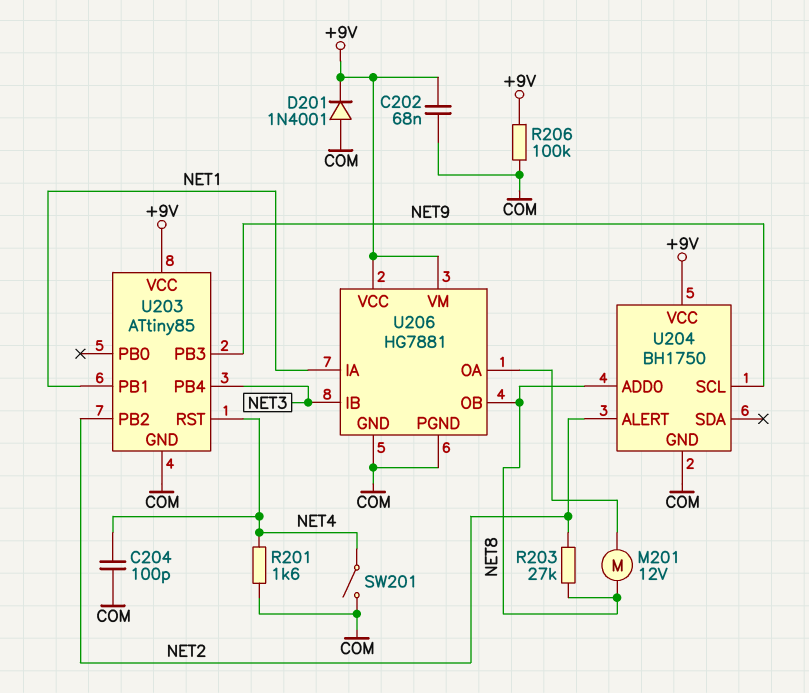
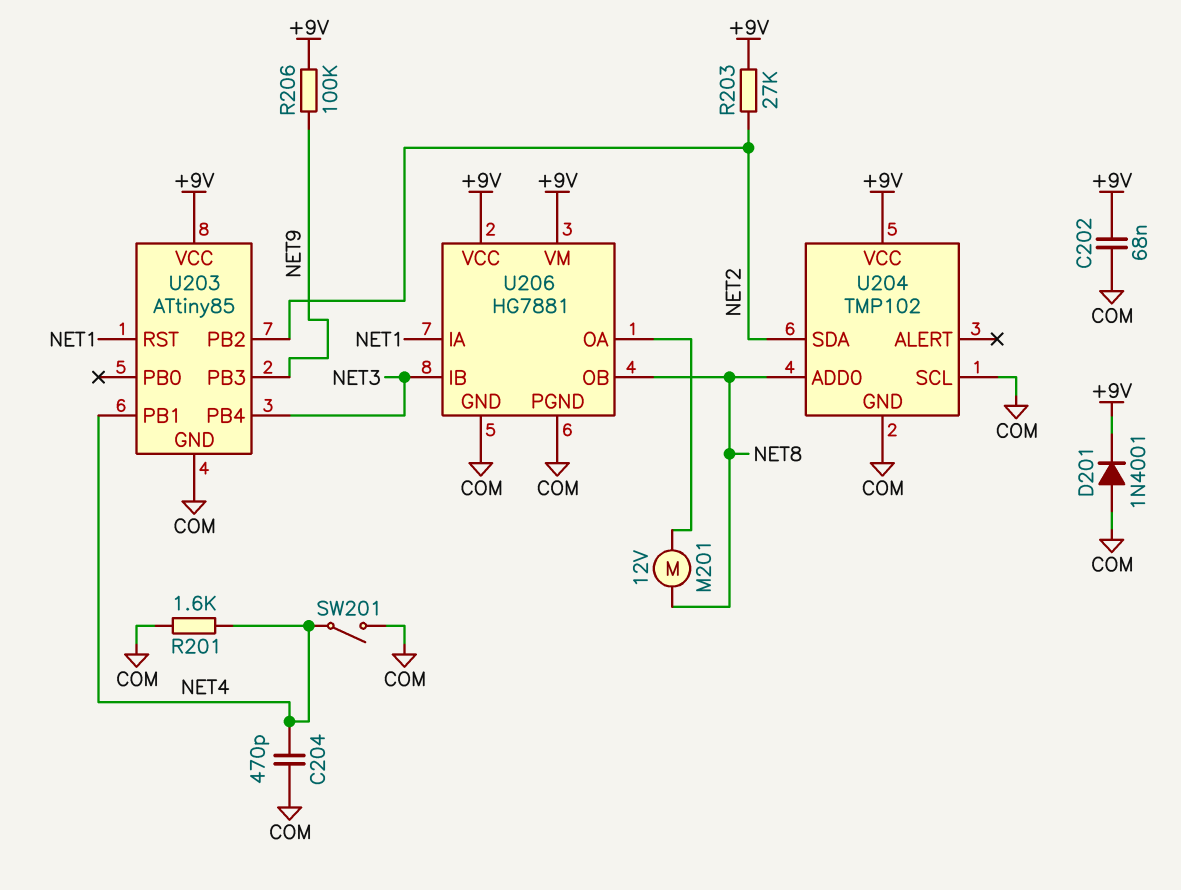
C204: 100pF (COM, NET4) -> 470pF (COM, NET4)
R203: 27k (NET2, NET8) -> 27k (+9V, NET2)
R206: 100k (+9V, COM) -> 100k (+9V, NET9)
U203 pin PB1: NET1 -> NET4
U203 pin RST: NET4 -> NET1
U204: BH1750 -> TMP102
U204 pin ALERT: NET2 -> none
U204 pin SCL: NET9 -> COM
U204 pin SDA: none -> NET2

